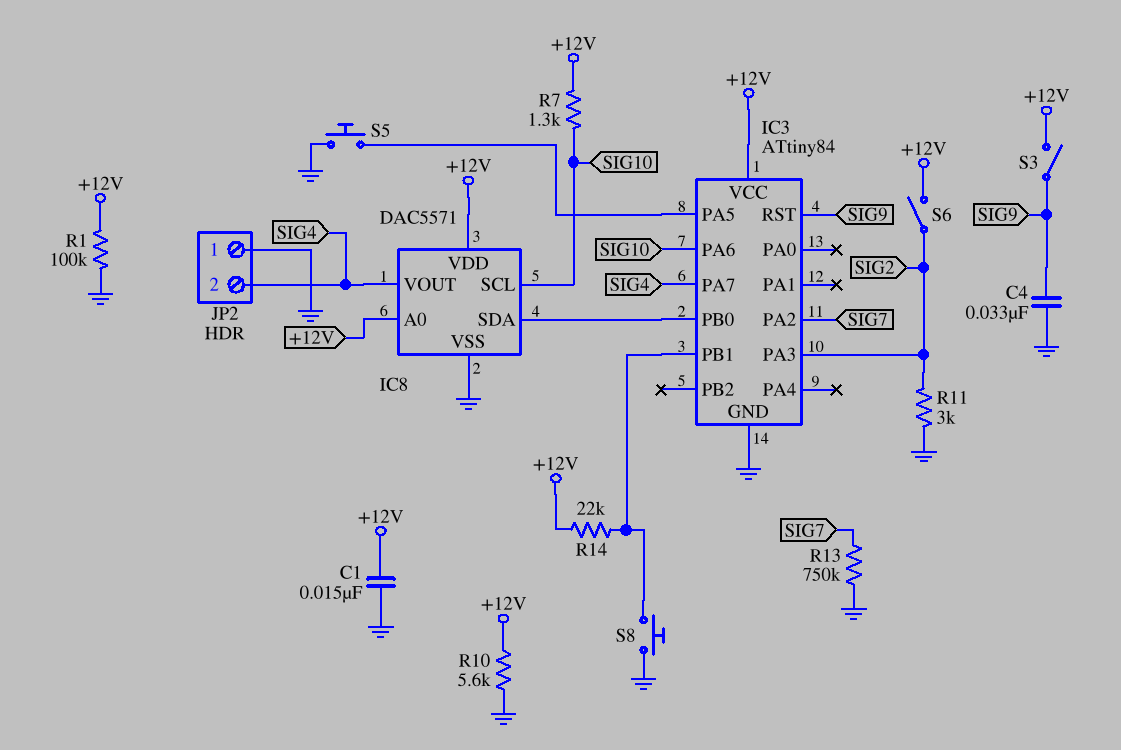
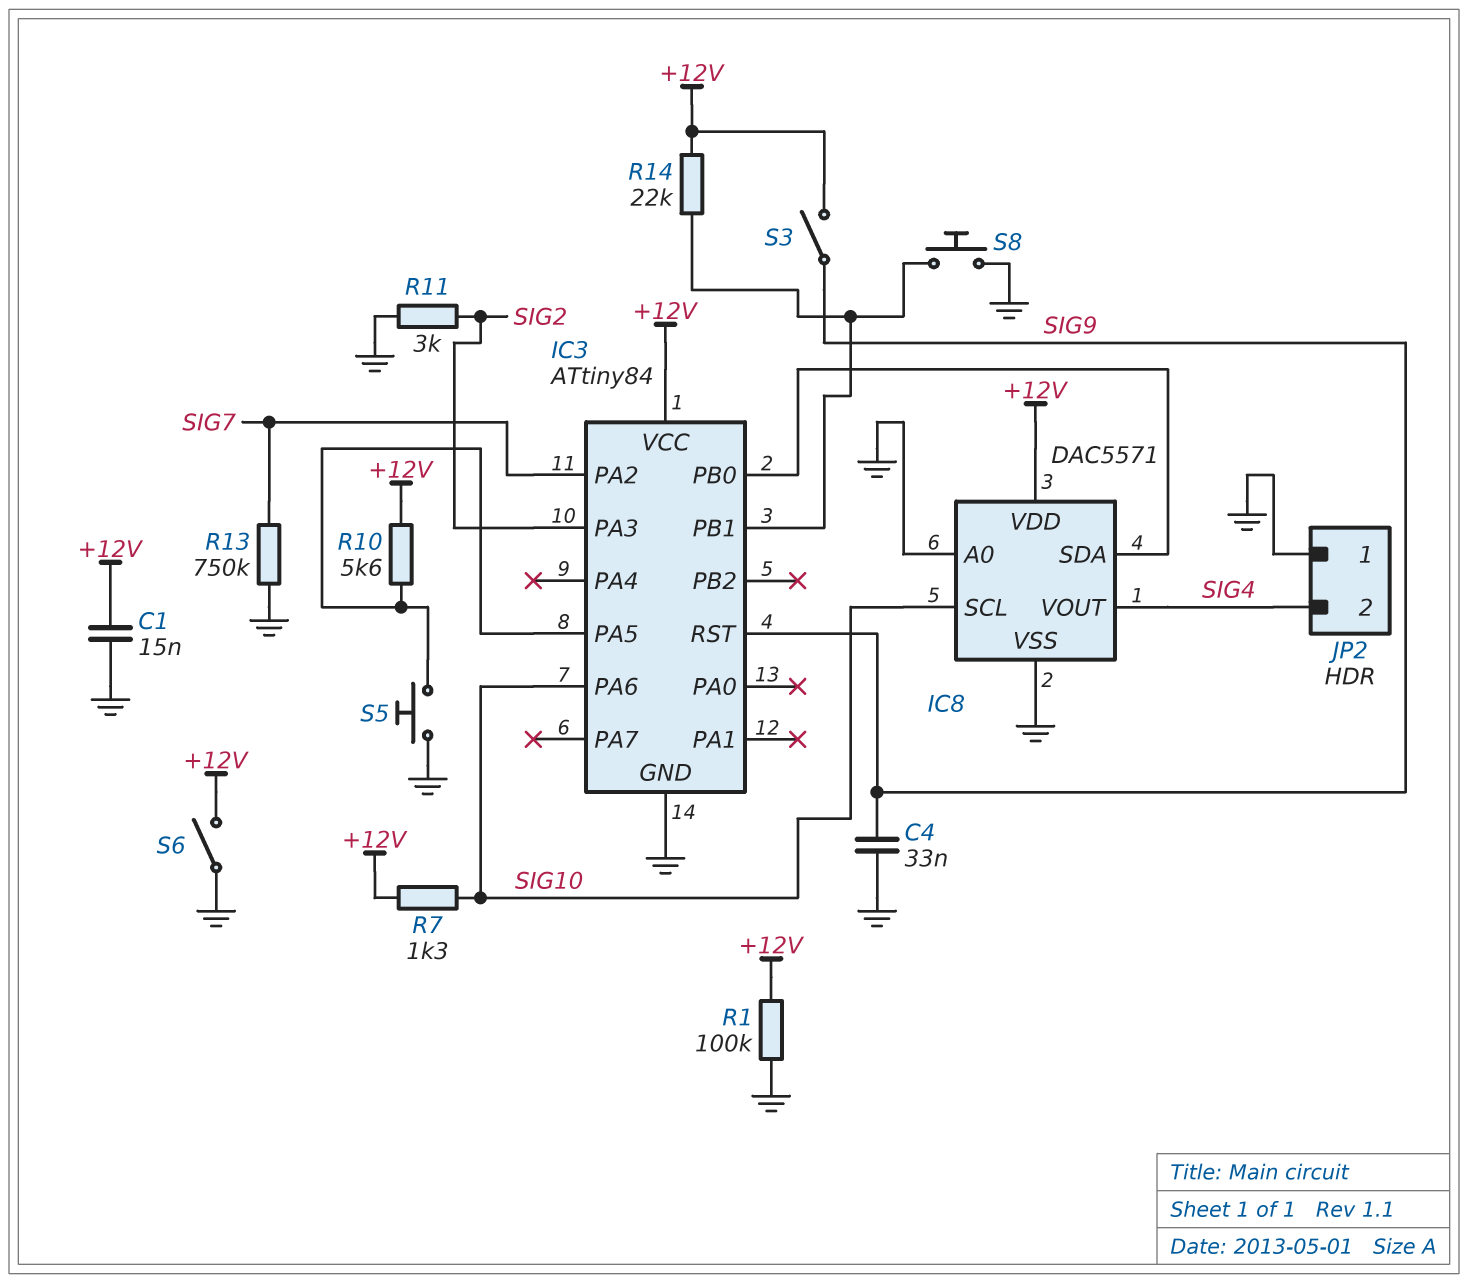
IC3 pin PA7: SIG4 -> none
IC8 pin A0: +12V -> GND
R10: 5.6k (+12V, GND) -> 5.6k (+12V, IC3/PA5)
S6: switch (+12V, SIG2) -> switch (+12V, GND)

